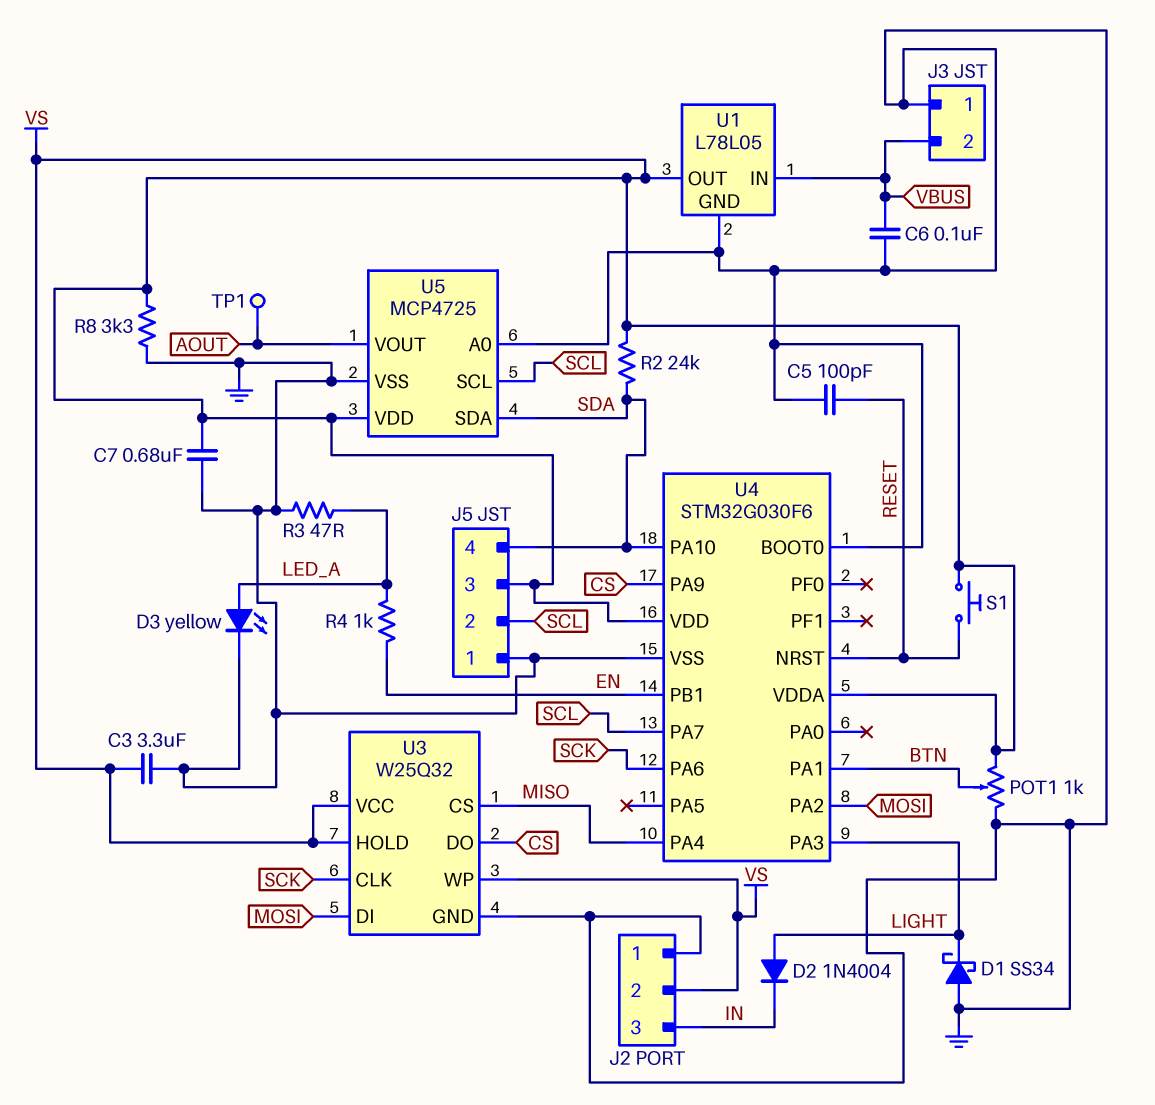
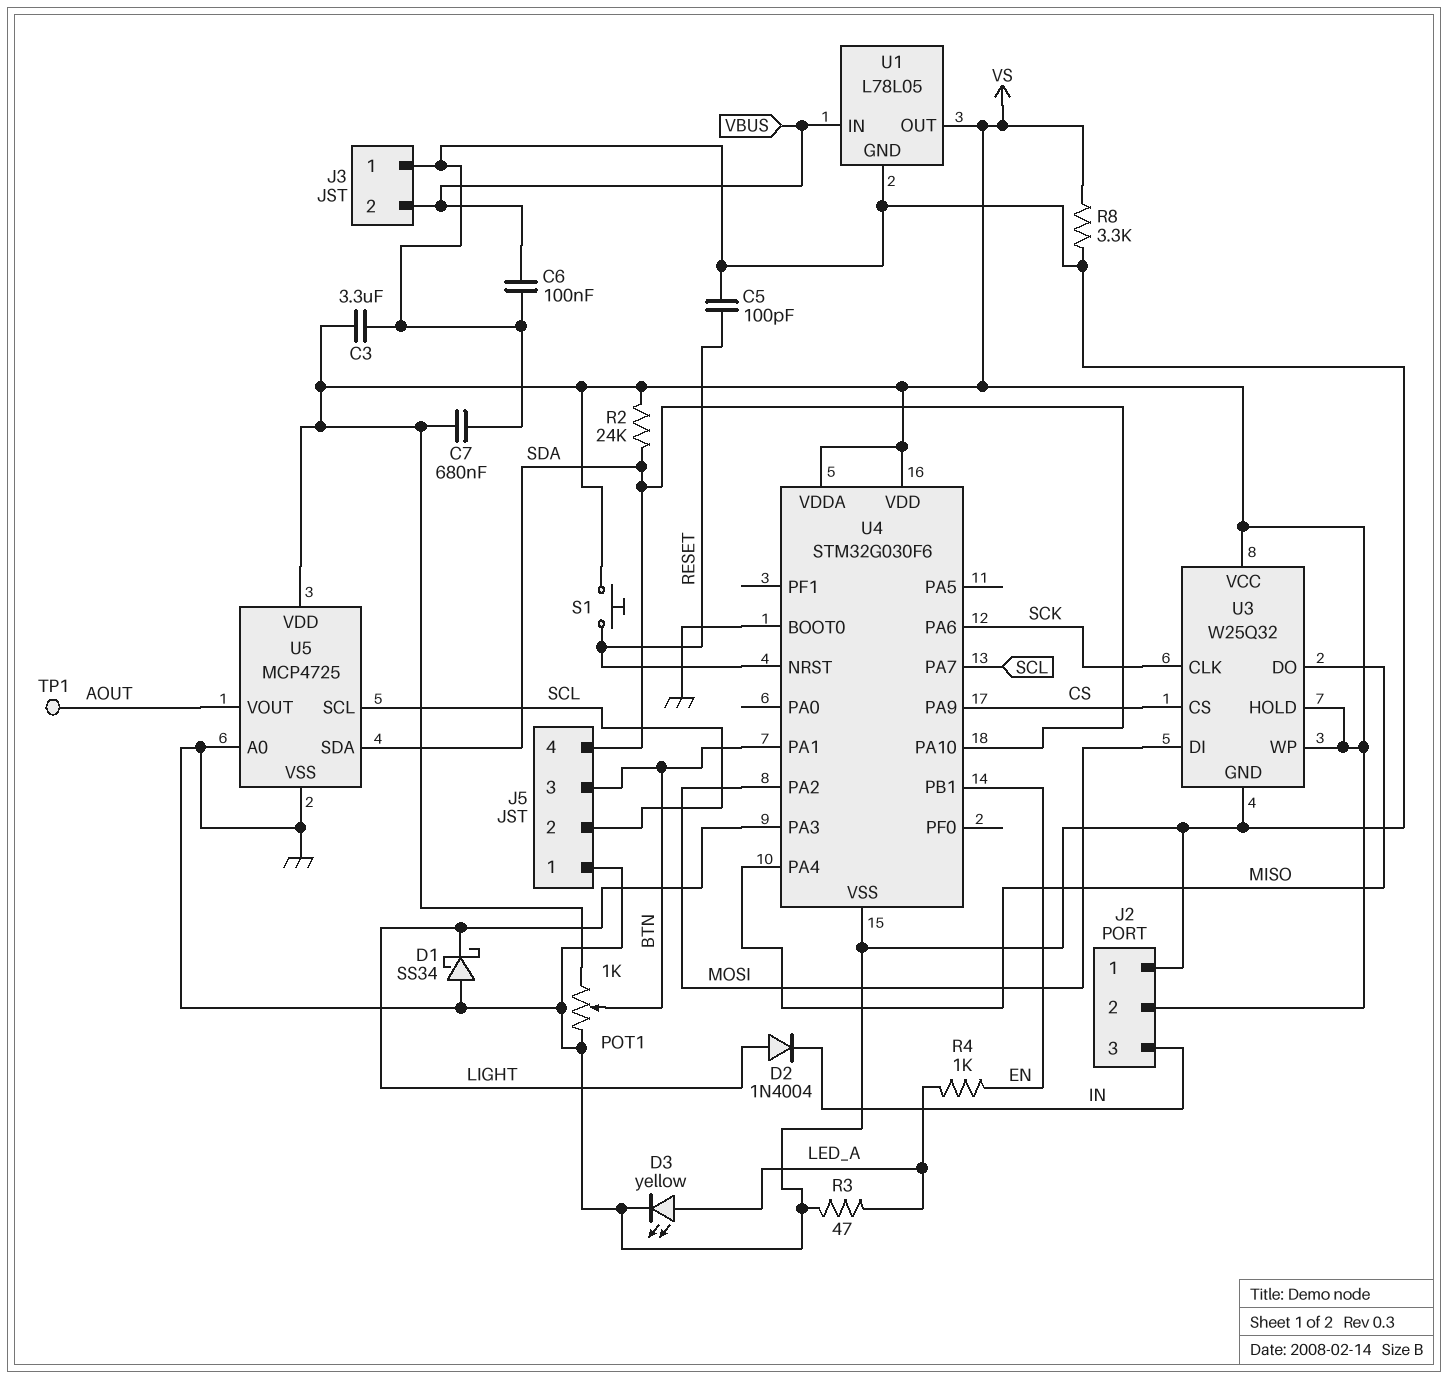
J5 pin 3: VS -> BTN
U3 pin CS: MISO -> CS
U3 pin DO: CS -> MISO

